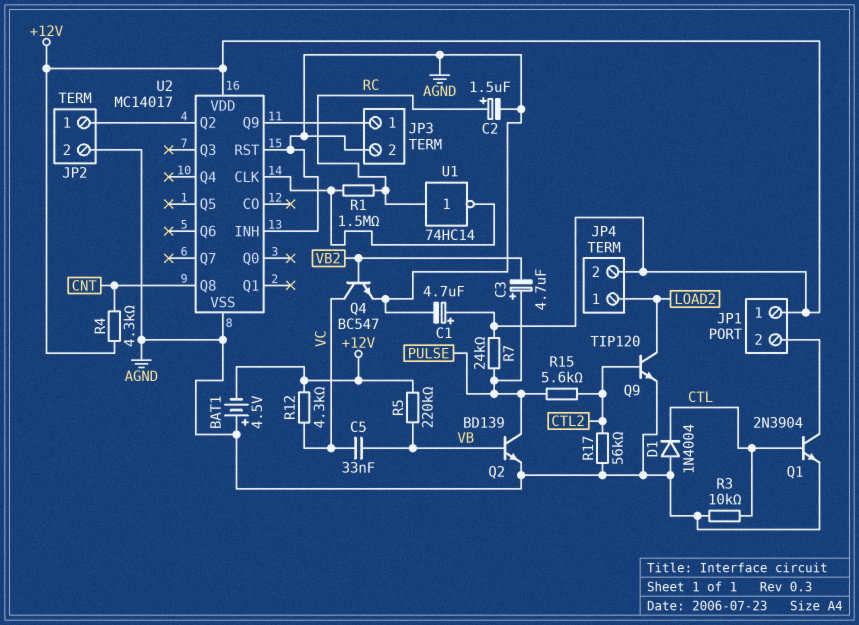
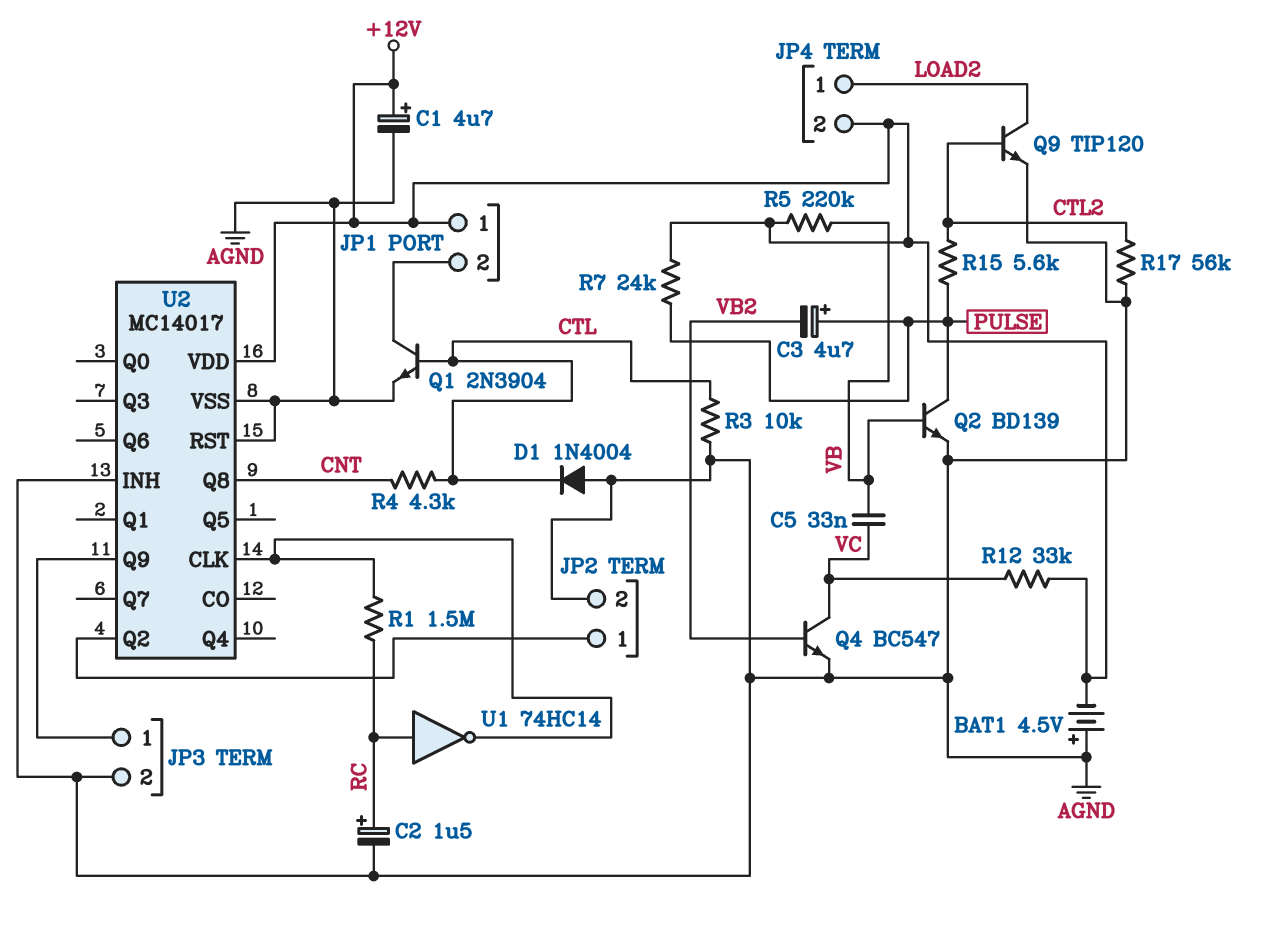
R4: 4.3k (+12V, CNT) -> 4.3k (CNT, CTL)
R12: 4.3k (+12V, VC) -> 33k (+12V, VC)

